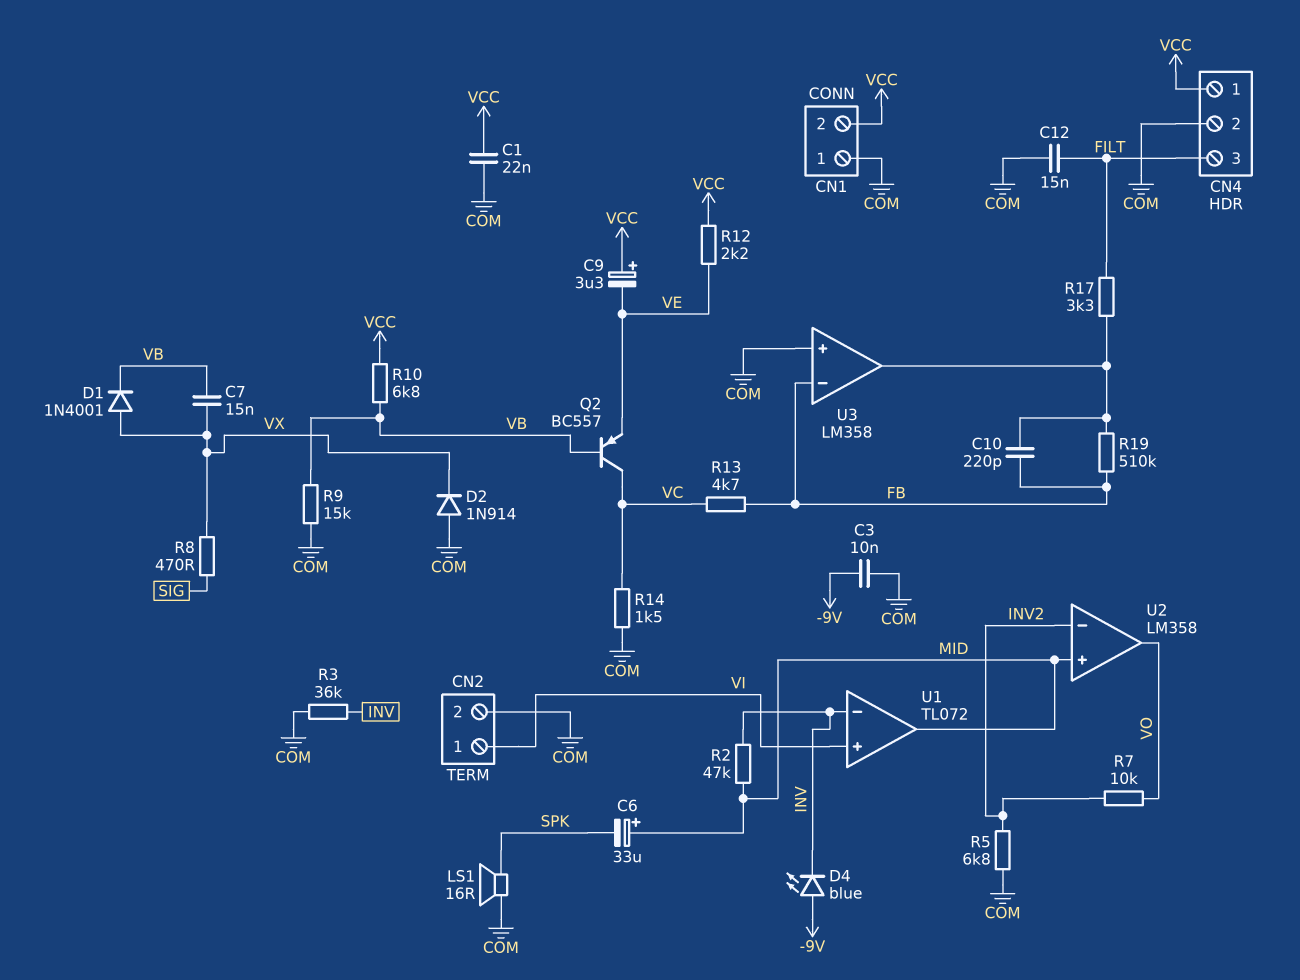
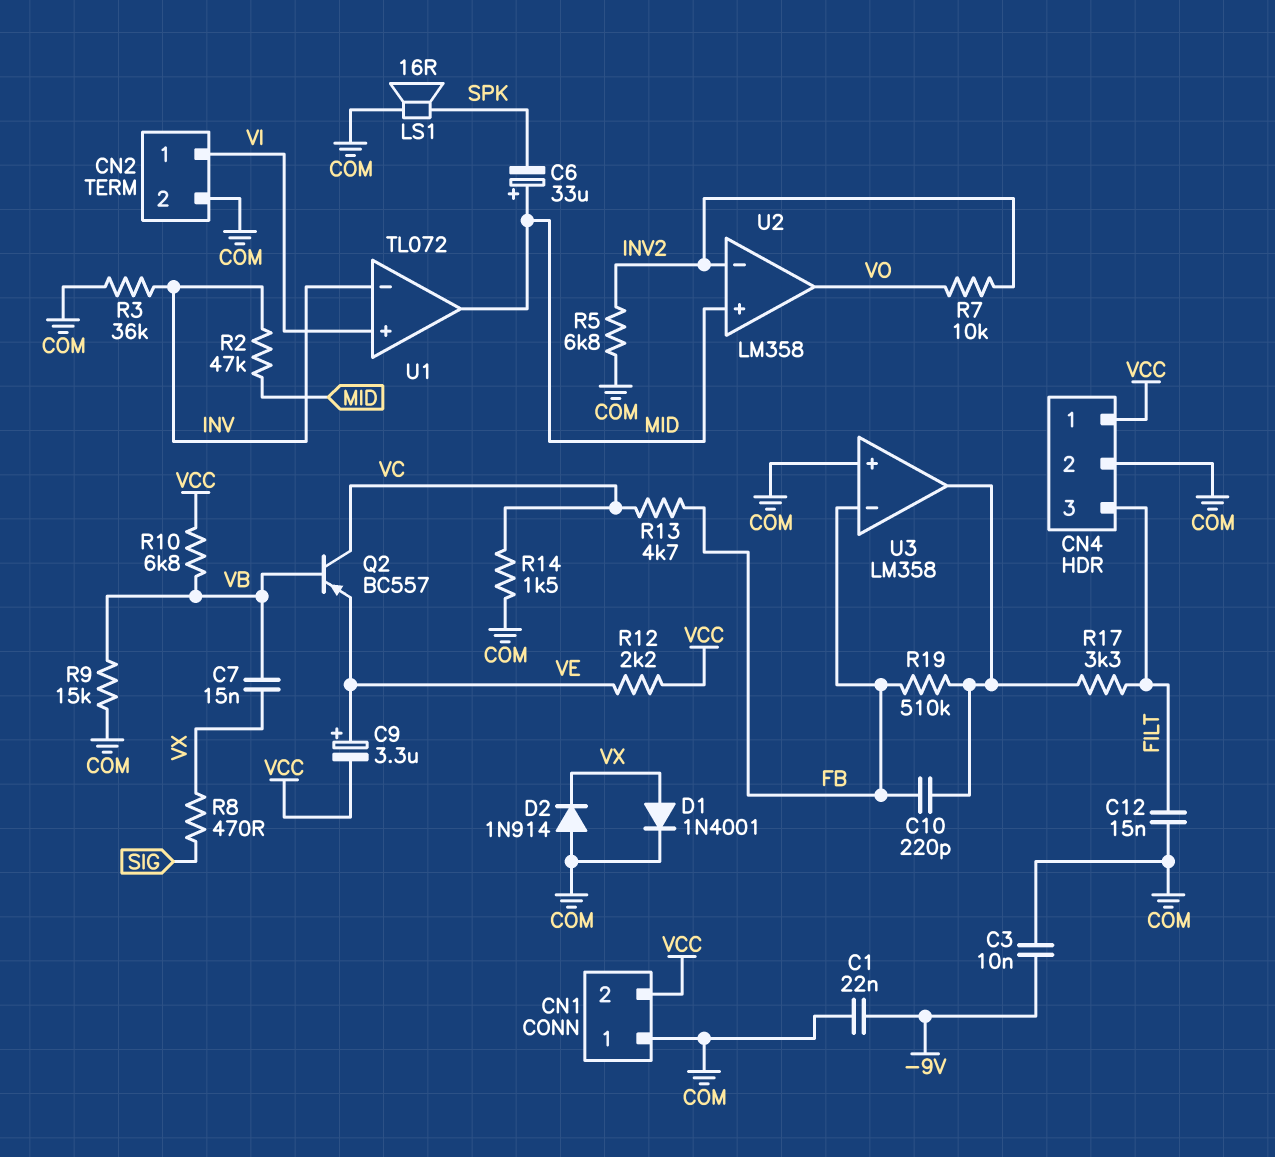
C1: 22nF (COM, VCC) -> 22nF (-9V, COM)
C9: 3.3uF (plus VCC, minus VE) -> 3.3uF (plus VE, minus VCC)
D1: diode 1N4001 (A VX, K VB) -> diode 1N4001 (A VX, K COM)
D4: LED blue (A -9V, K INV) -> none

